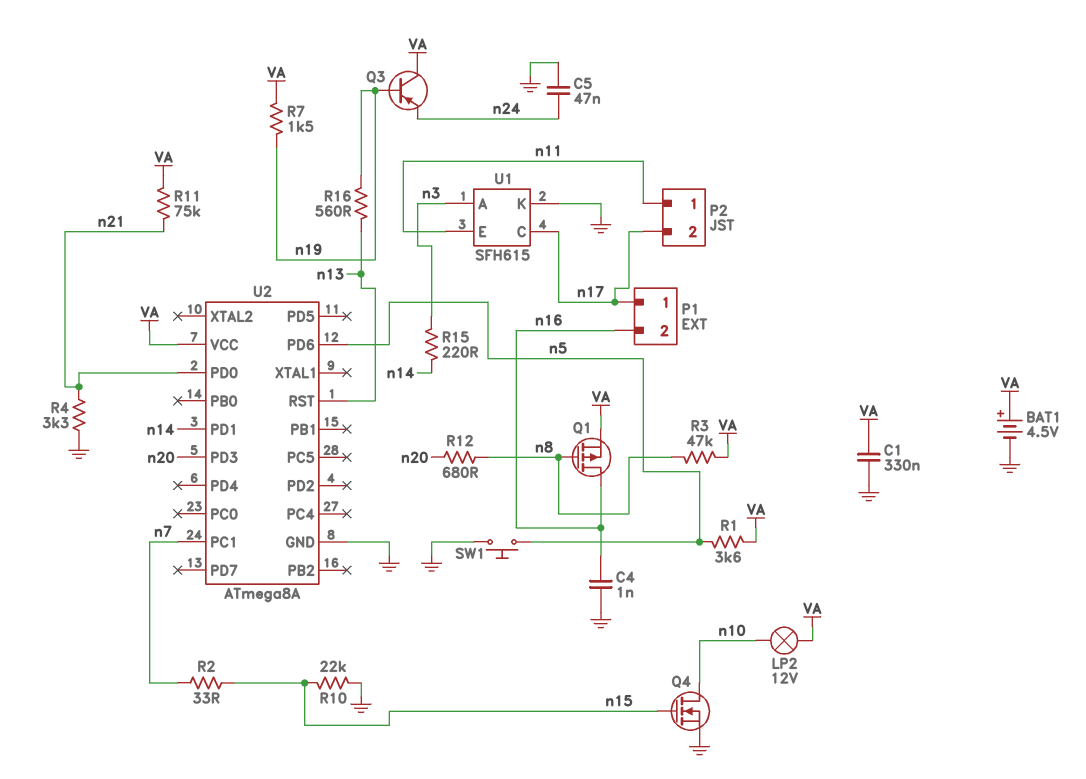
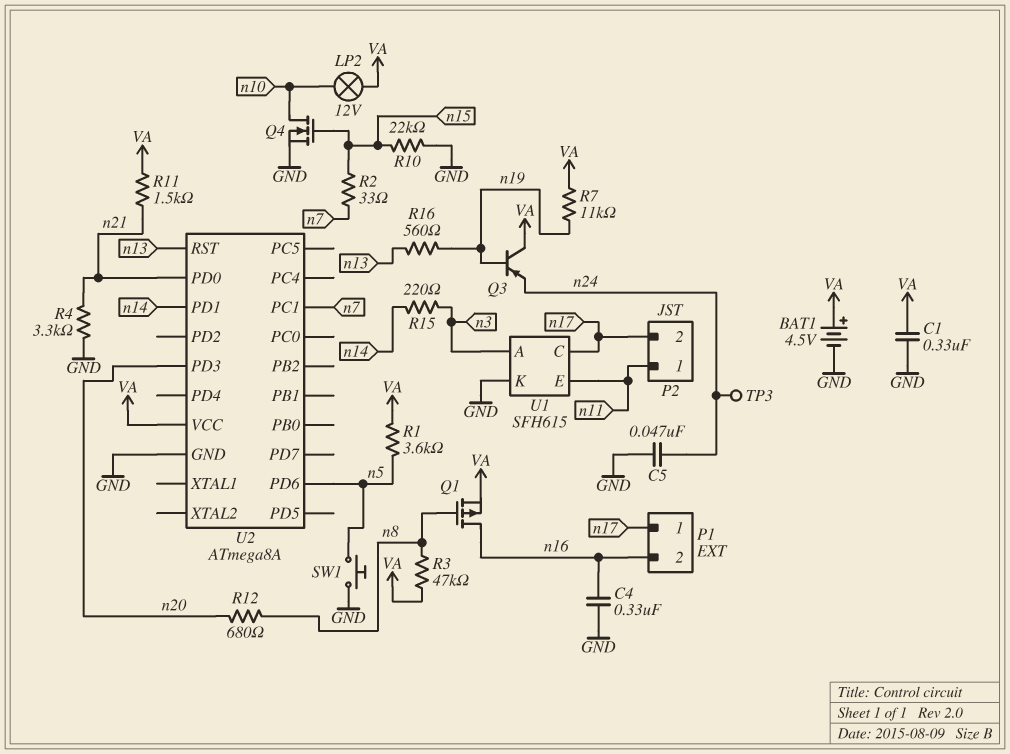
C4: 1nF (GND, n16) -> 330nF (GND, n16)
R7: 1.5k (VA, n19) -> 11k (VA, n19)
R11: 75k (VA, n21) -> 1.5k (VA, n21)
TP3: none -> test point (n24)

